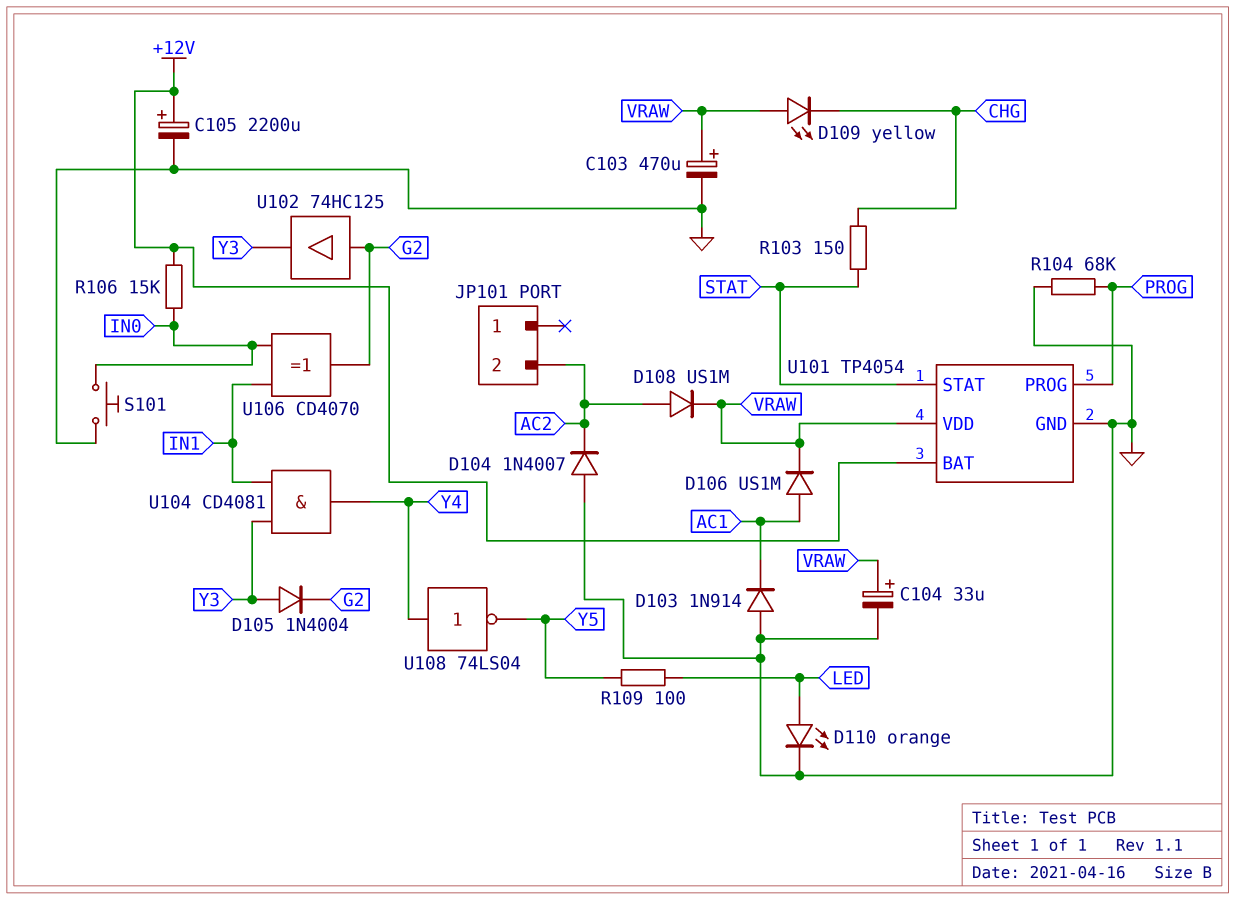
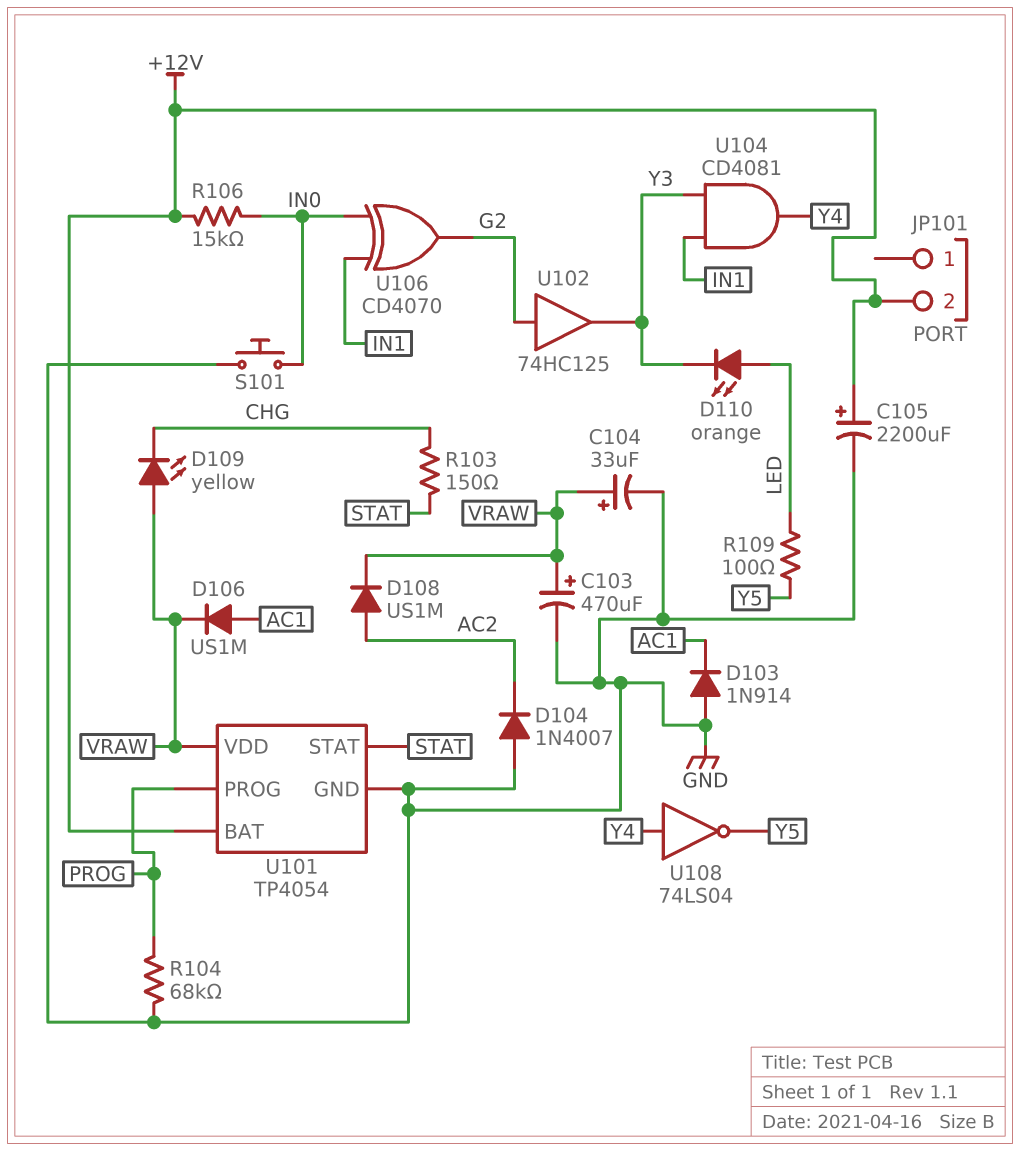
D105: diode 1N4004 (A Y3, K G2) -> none
D110: LED orange (A LED, K GND) -> LED orange (A LED, K Y3)
JP101 pin 2: AC2 -> +12V

